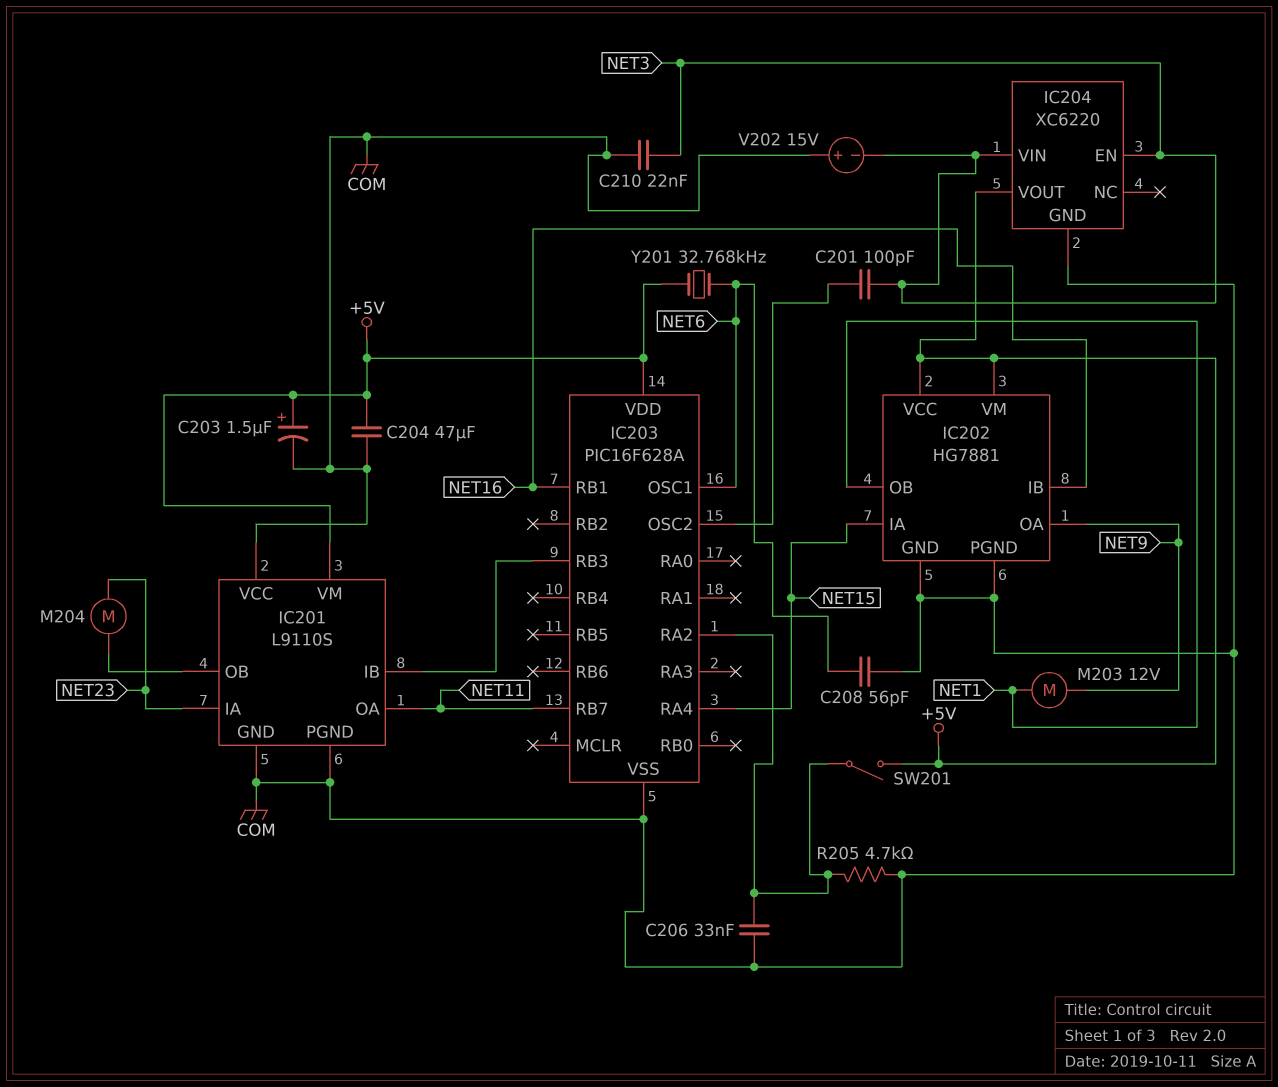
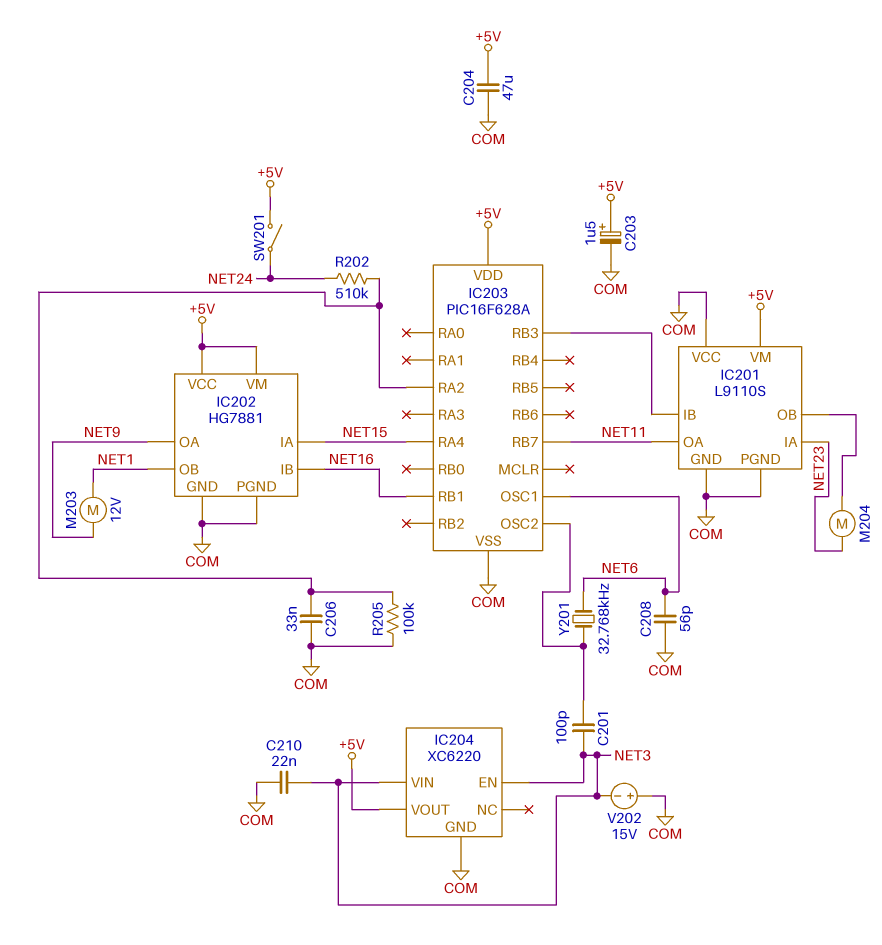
R202: none -> 510k (IC203/RA2, NET24)
R205: 4.7k (COM, IC203/RA2) -> 100k (COM, IC203/RA2)
SW201: switch (+5V, IC203/RA2) -> switch (+5V, NET24)
Y201: 32.768kHz (+5V, NET6) -> 32.768kHz (IC203/OSC2, NET6)

